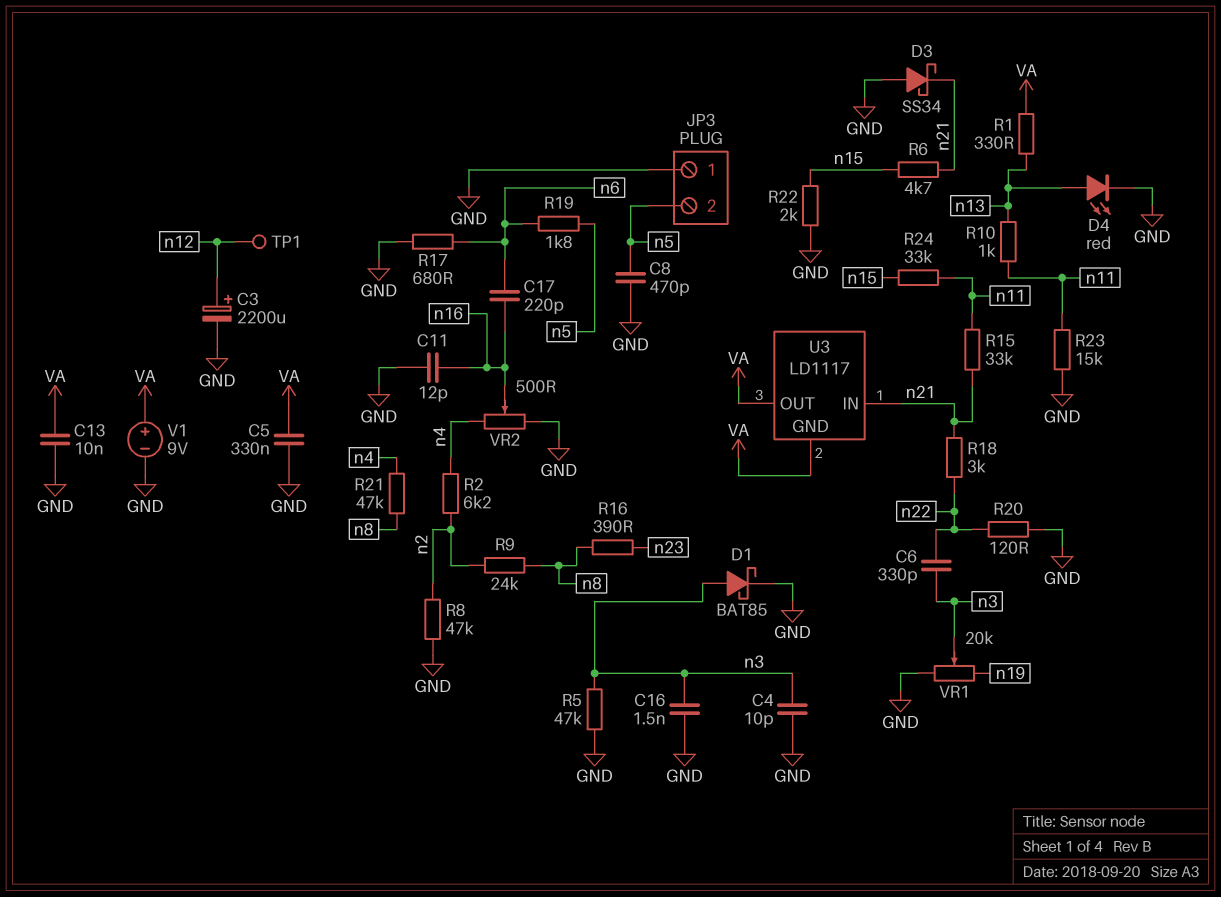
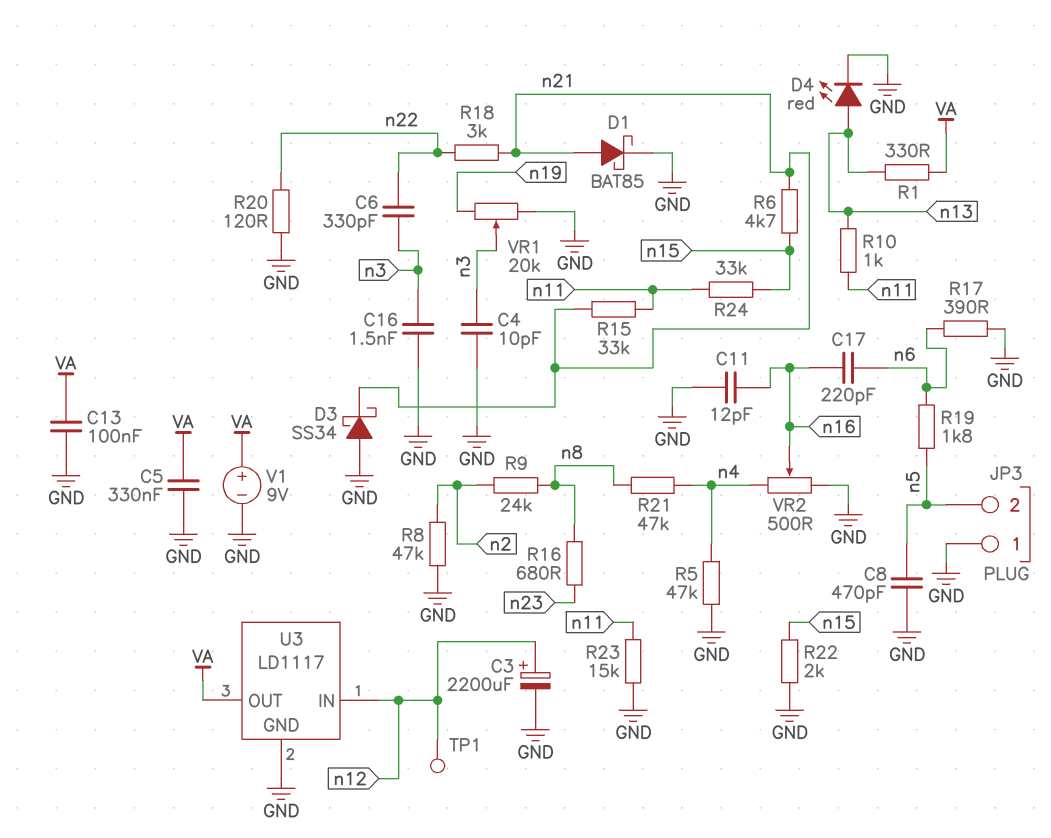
C13: 10nF (GND, VA) -> 100nF (GND, VA)
D1: schottky BAT85 (A n3, K GND) -> schottky BAT85 (A n21, K GND)
R2: 6.2k (n2, n4) -> none
R5: 47k (GND, n3) -> 47k (GND, n4)
R16: 390 (n8, n23) -> 680 (n8, n23)
R17: 680 (GND, n6) -> 390 (GND, n6)
U3 pin GND: VA -> GND
U3 pin IN: n21 -> n12

